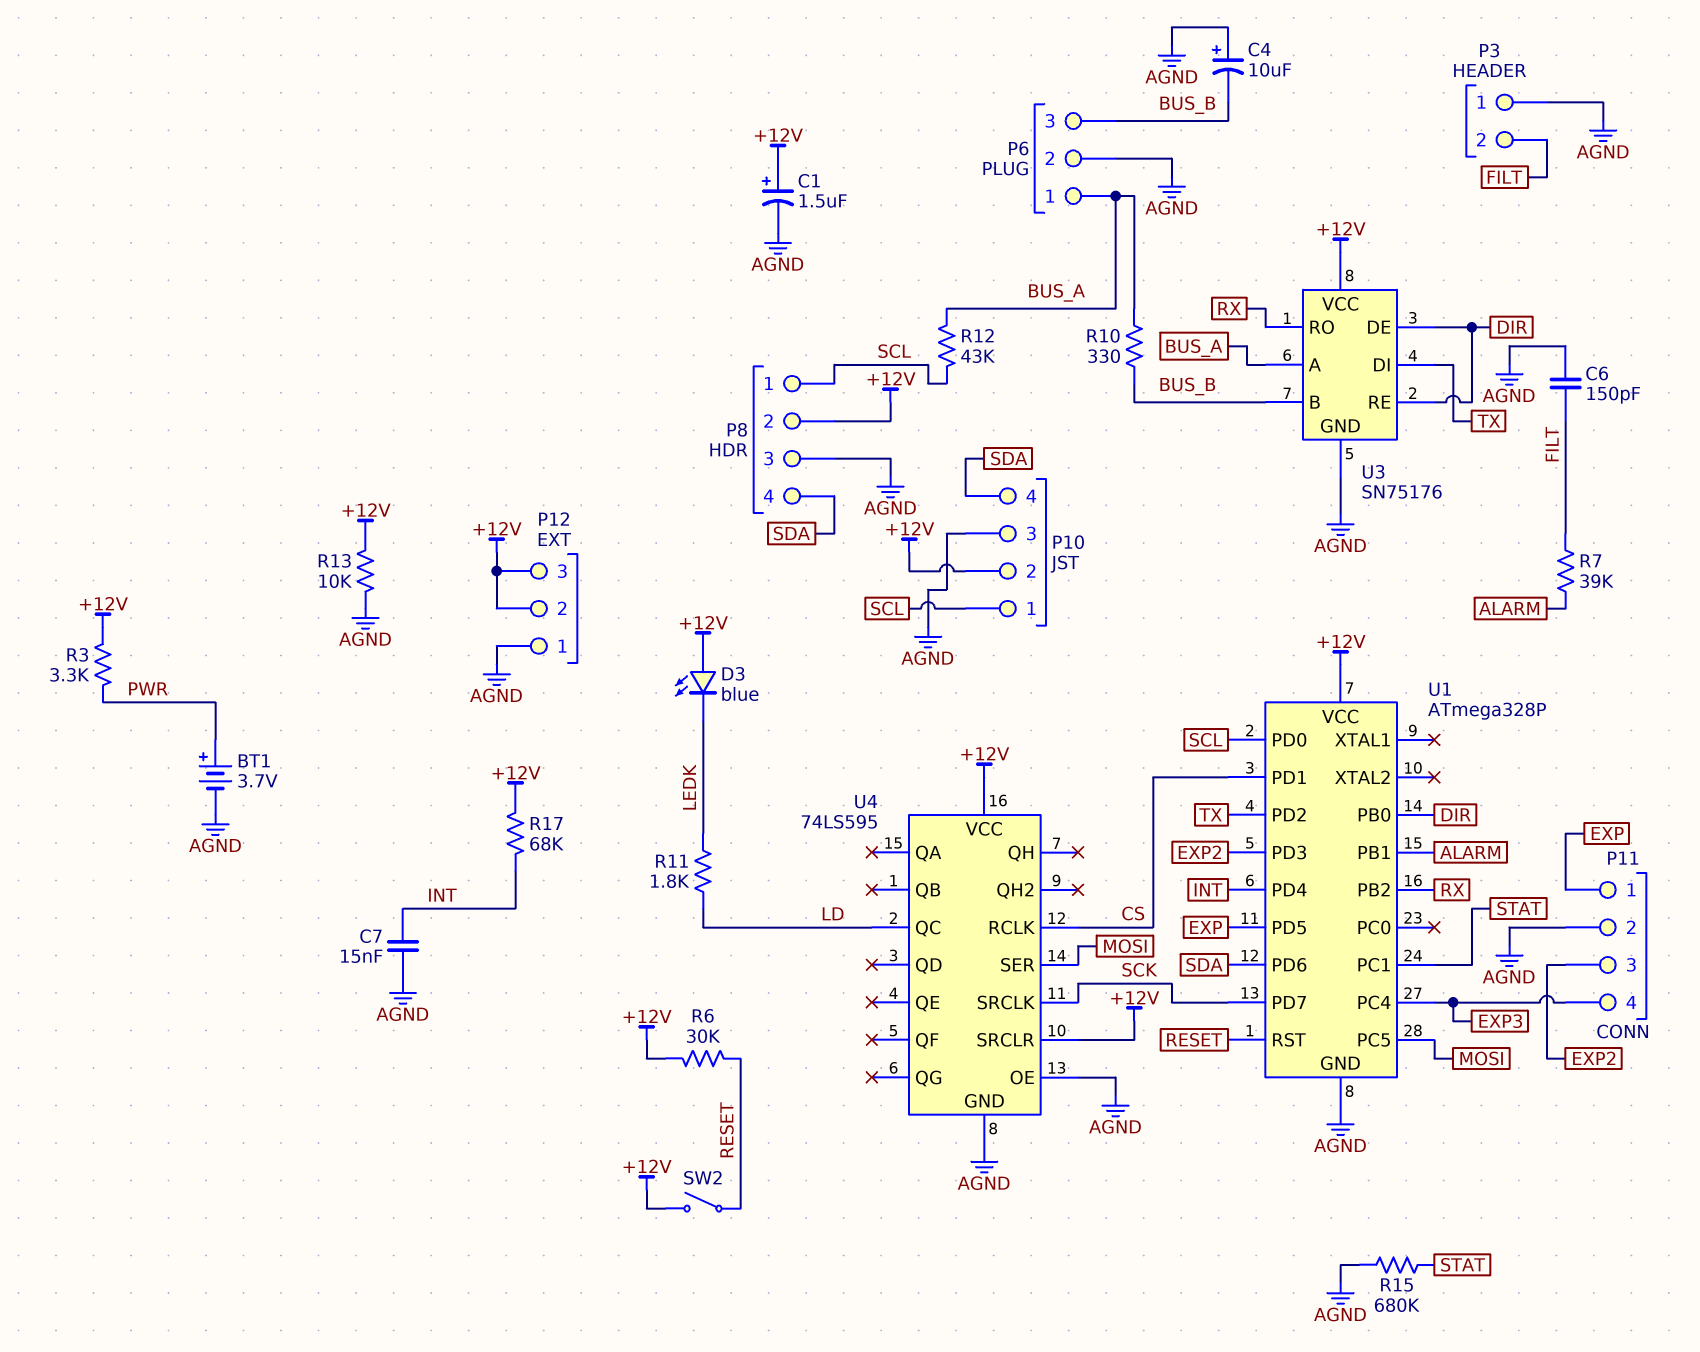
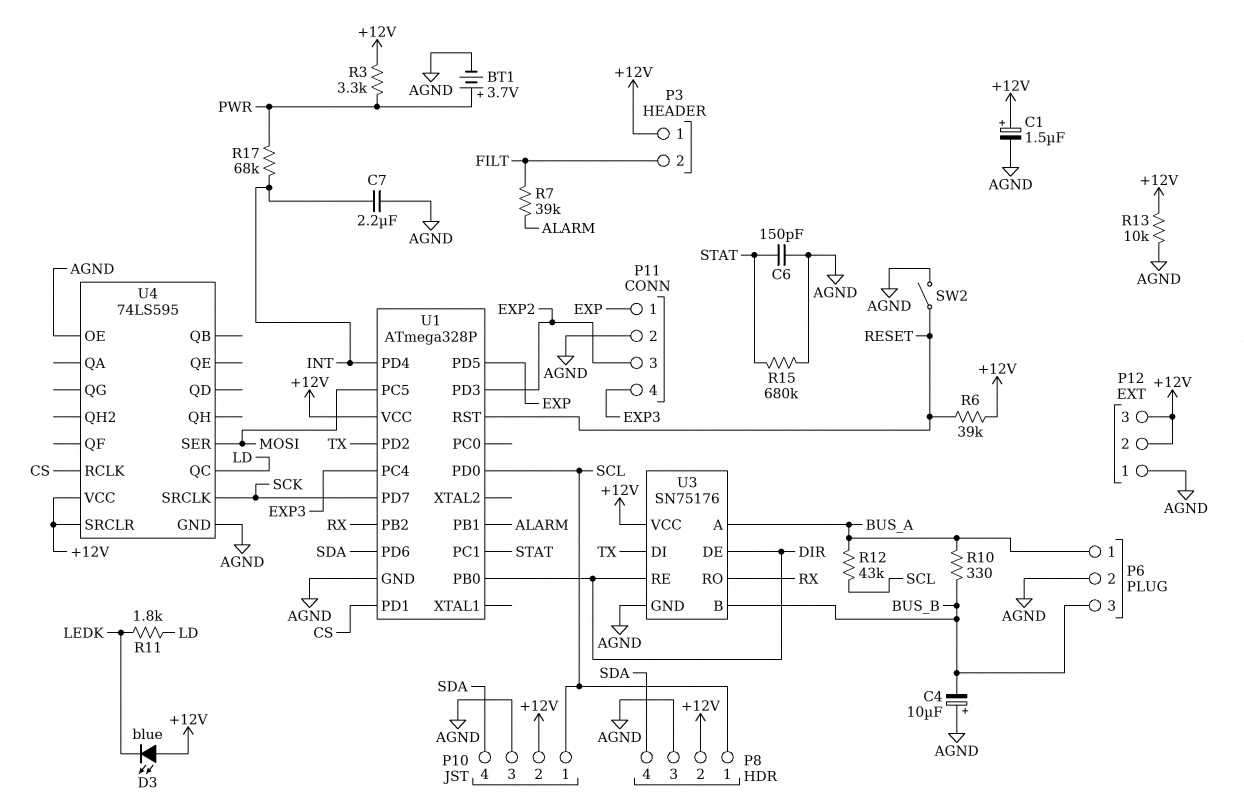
C6: 150pF (AGND, FILT) -> 150pF (AGND, STAT)
C7: 15nF (AGND, INT) -> 2.2uF (AGND, INT)
P3 pin 1: AGND -> +12V
R6: 30k (+12V, RESET) -> 39k (+12V, RESET)
R17: 68k (+12V, INT) -> 68k (INT, PWR)
SW2: switch (+12V, RESET) -> switch (AGND, RESET)

